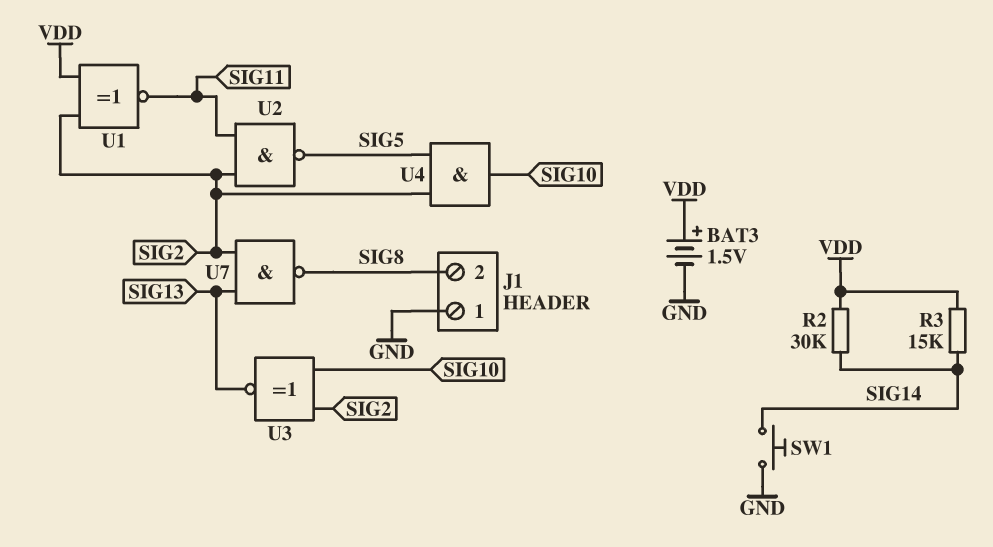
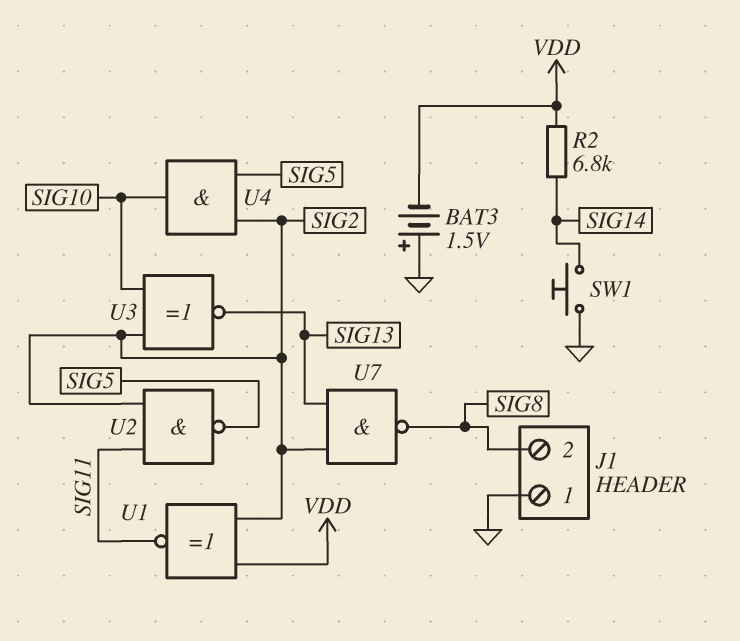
BAT3: 1.5V (plus VDD, minus GND) -> 1.5V (plus GND, minus VDD)
R2: 30k (SIG14, VDD) -> 6.8k (SIG14, VDD)
R3: 15k (SIG14, VDD) -> none

